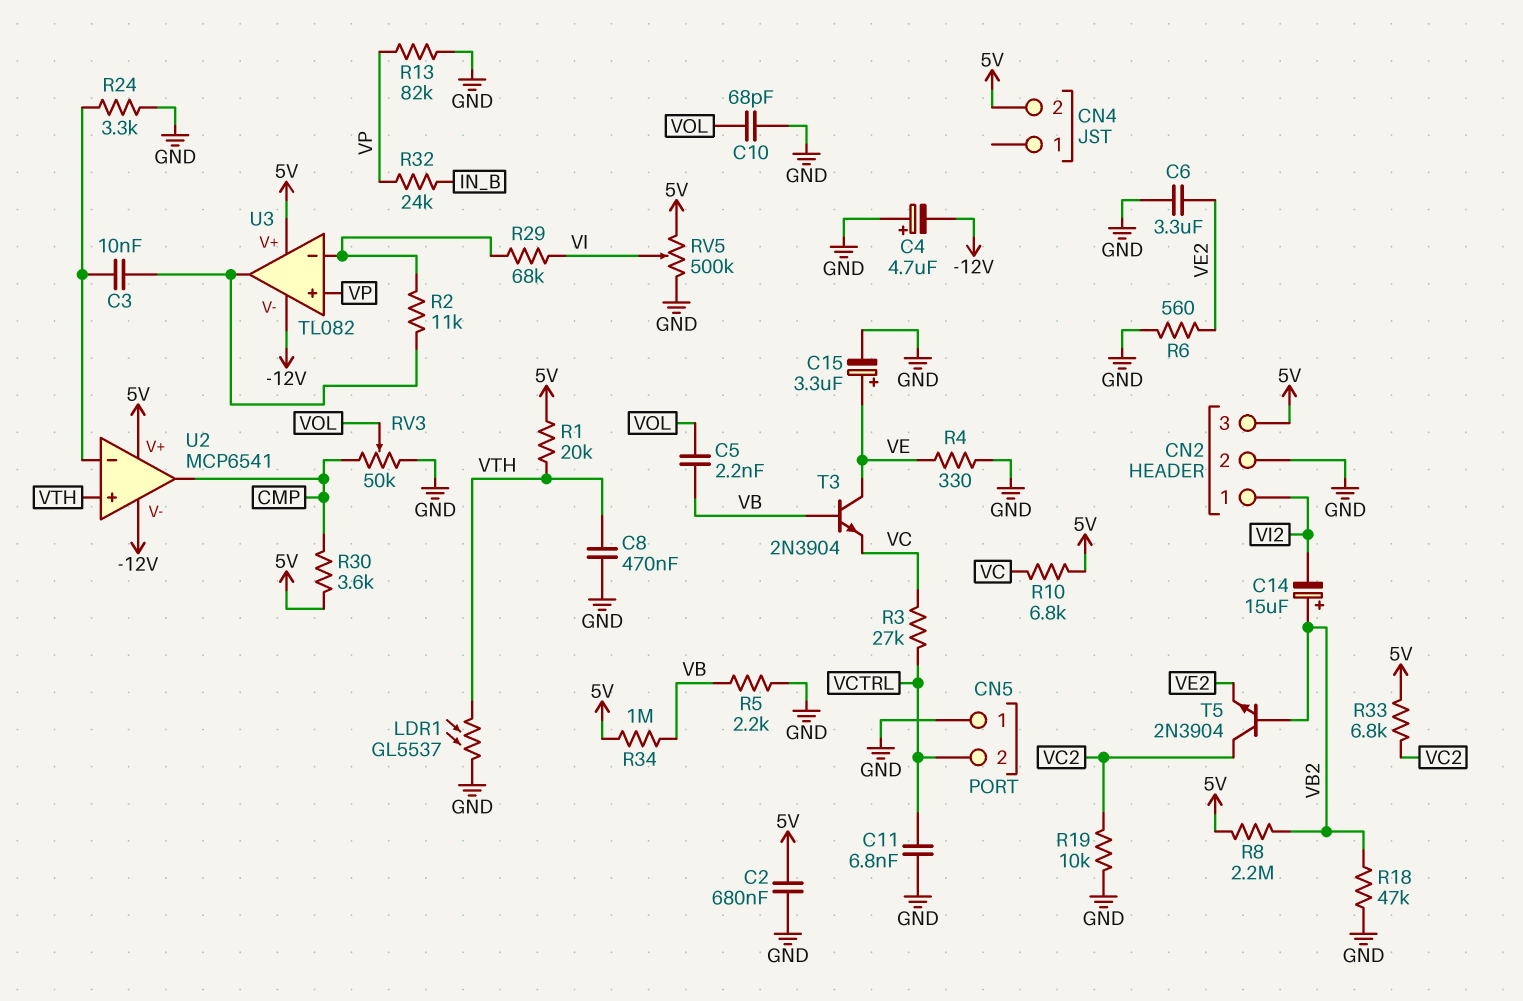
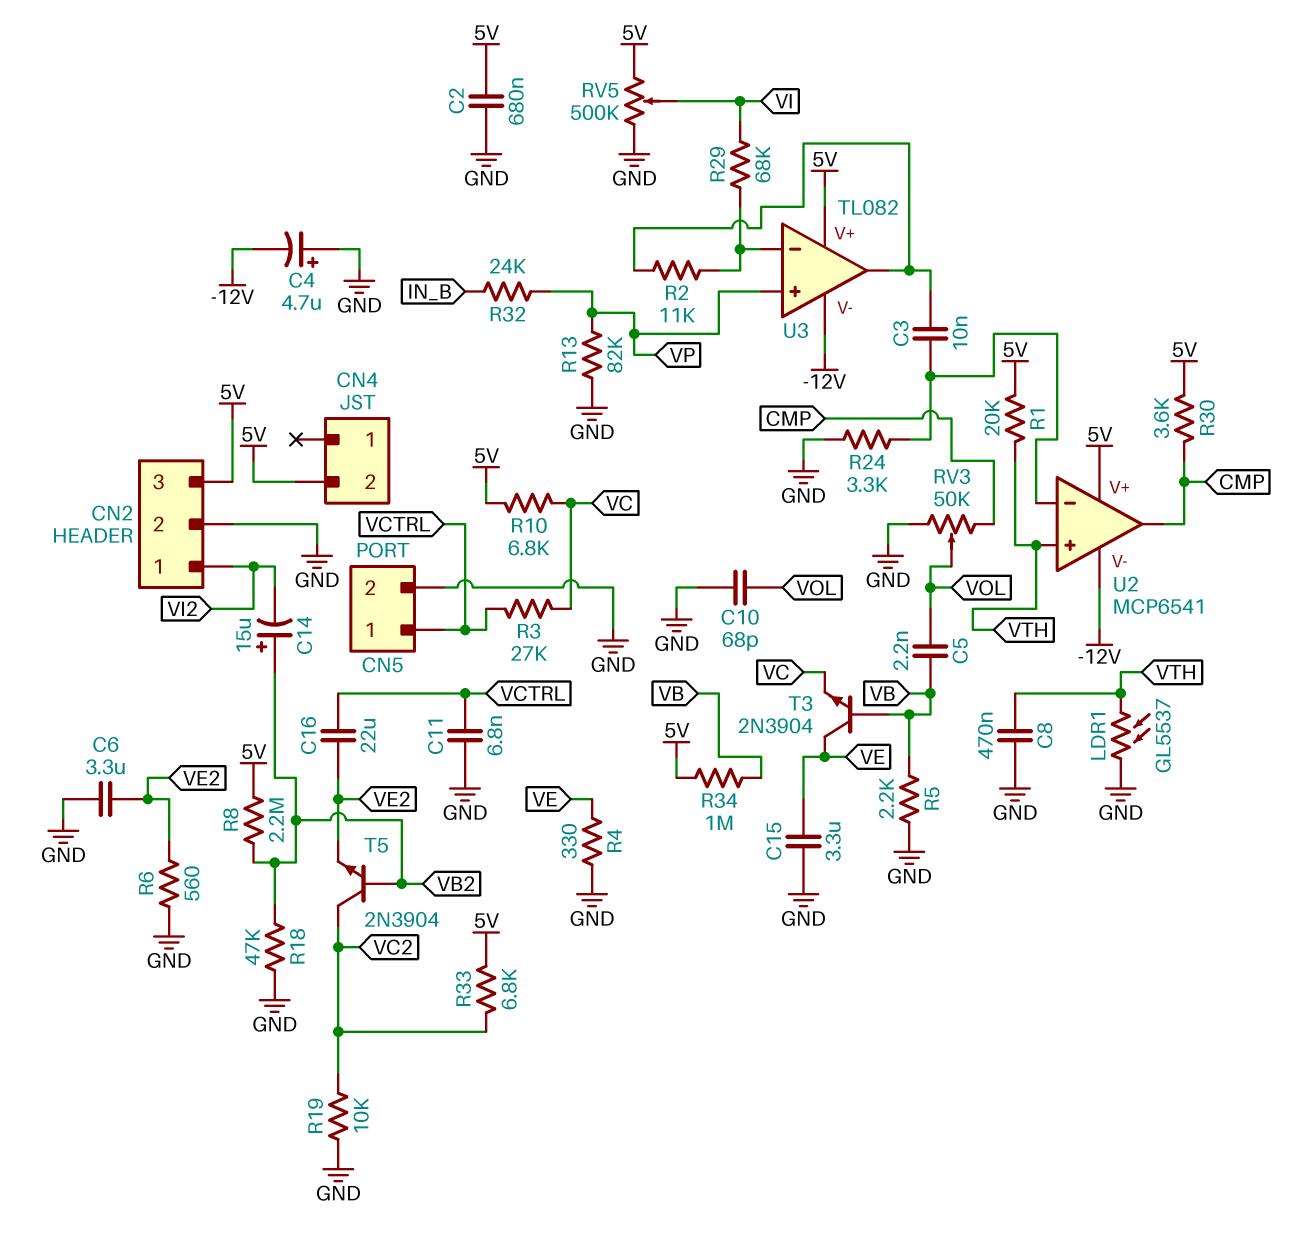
C15: 3.3uF (plus VE, minus GND) -> 3.3uF (GND, VE)
C16: none -> 22uF (VCTRL, VE2)
CN5 pin 1: GND -> VCTRL
CN5 pin 2: VCTRL -> GND

